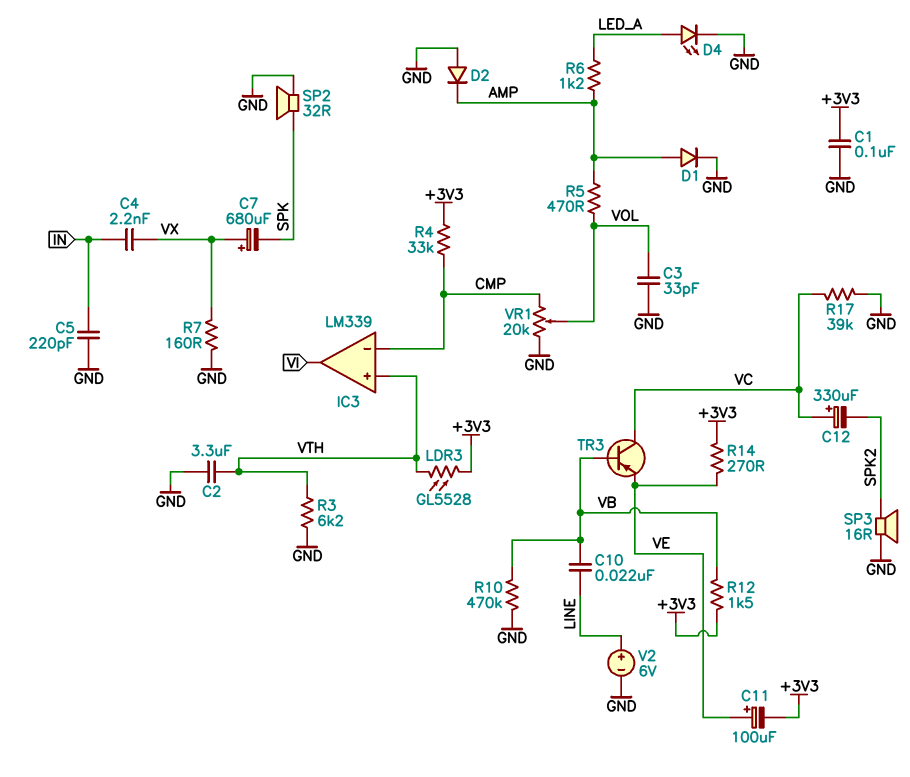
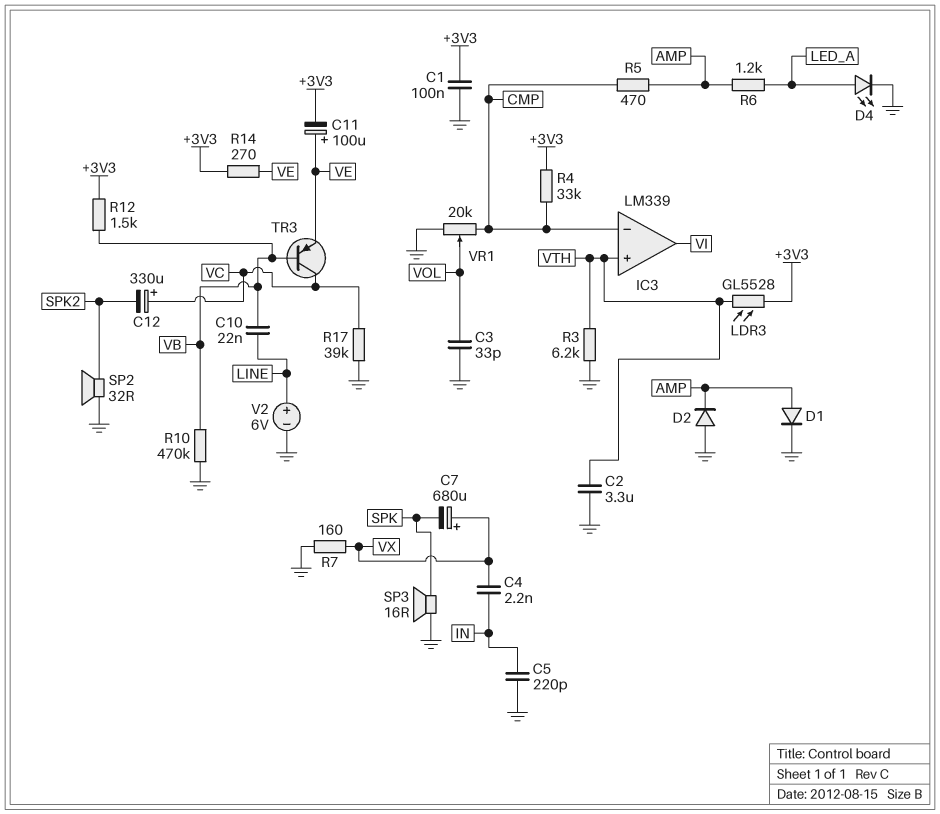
R5: 470 (AMP, VOL) -> 470 (AMP, CMP)
SP2: speaker 32R (GND, SPK) -> speaker 32R (GND, SPK2)
SP3: speaker 16R (GND, SPK2) -> speaker 16R (GND, SPK)

